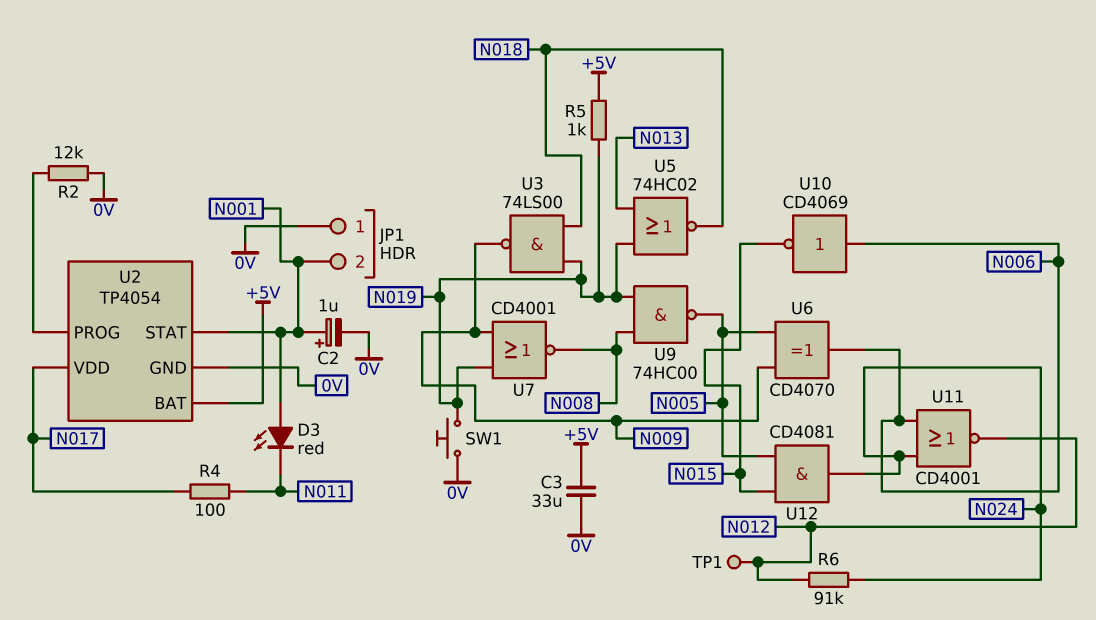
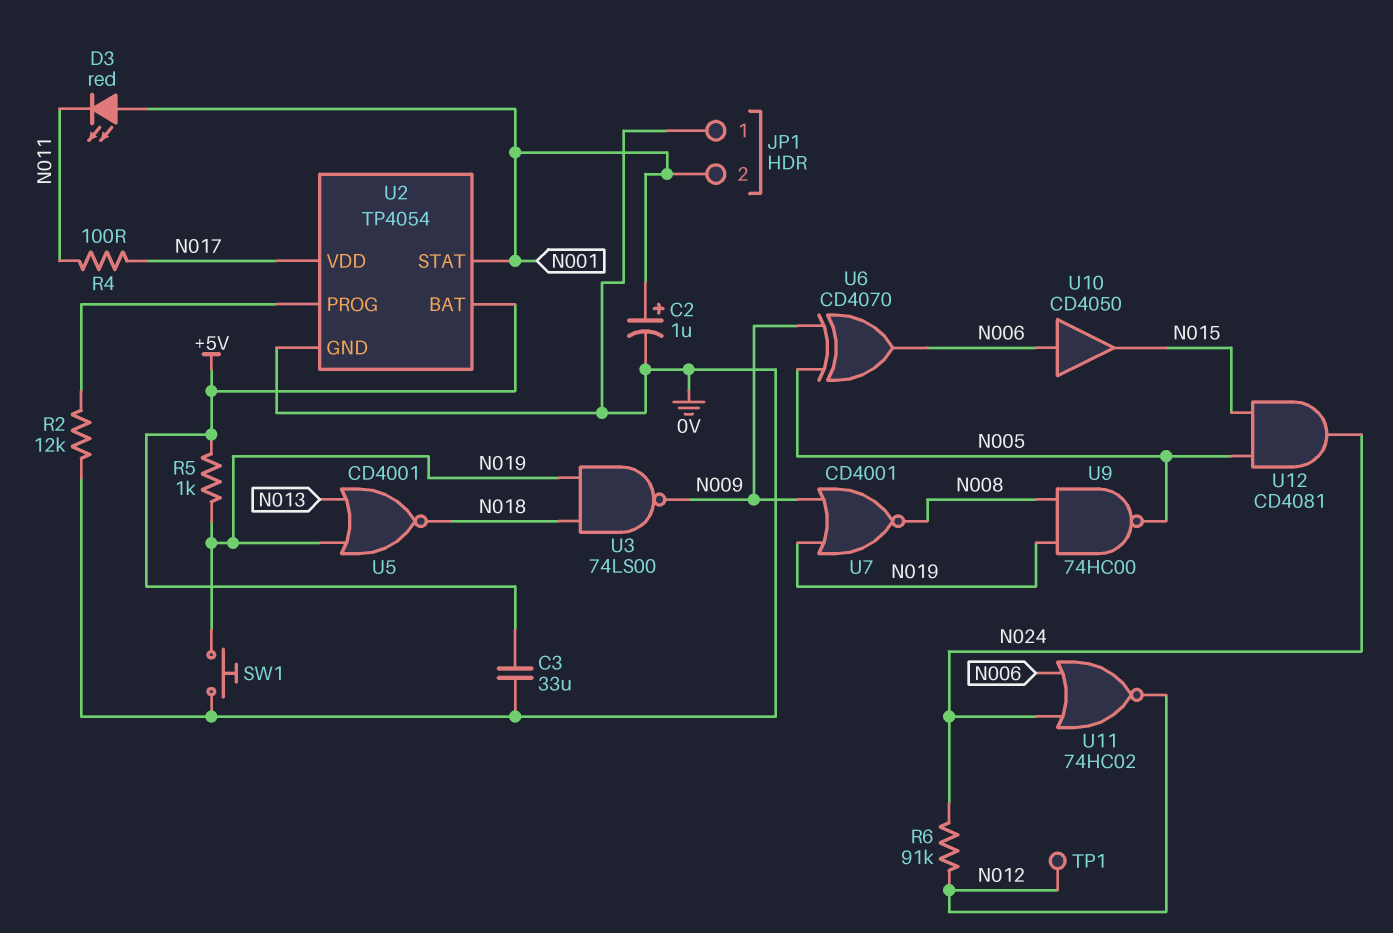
U5: NOR 74HC02 (in N013, in N019, out N018) -> NOR CD4001 (in N013, in N019, out N018)
U10: NOT CD4069 (in N006, out N015) -> buffer CD4050 (in N006, out N015)
U11: NOR CD4001 (in N006, in N024, out N012) -> NOR 74HC02 (in N006, in N024, out N012)

